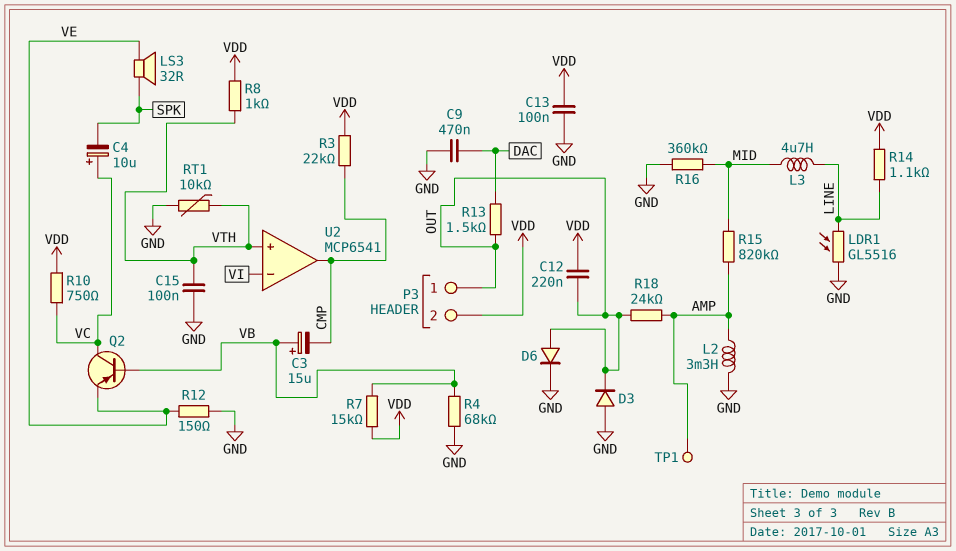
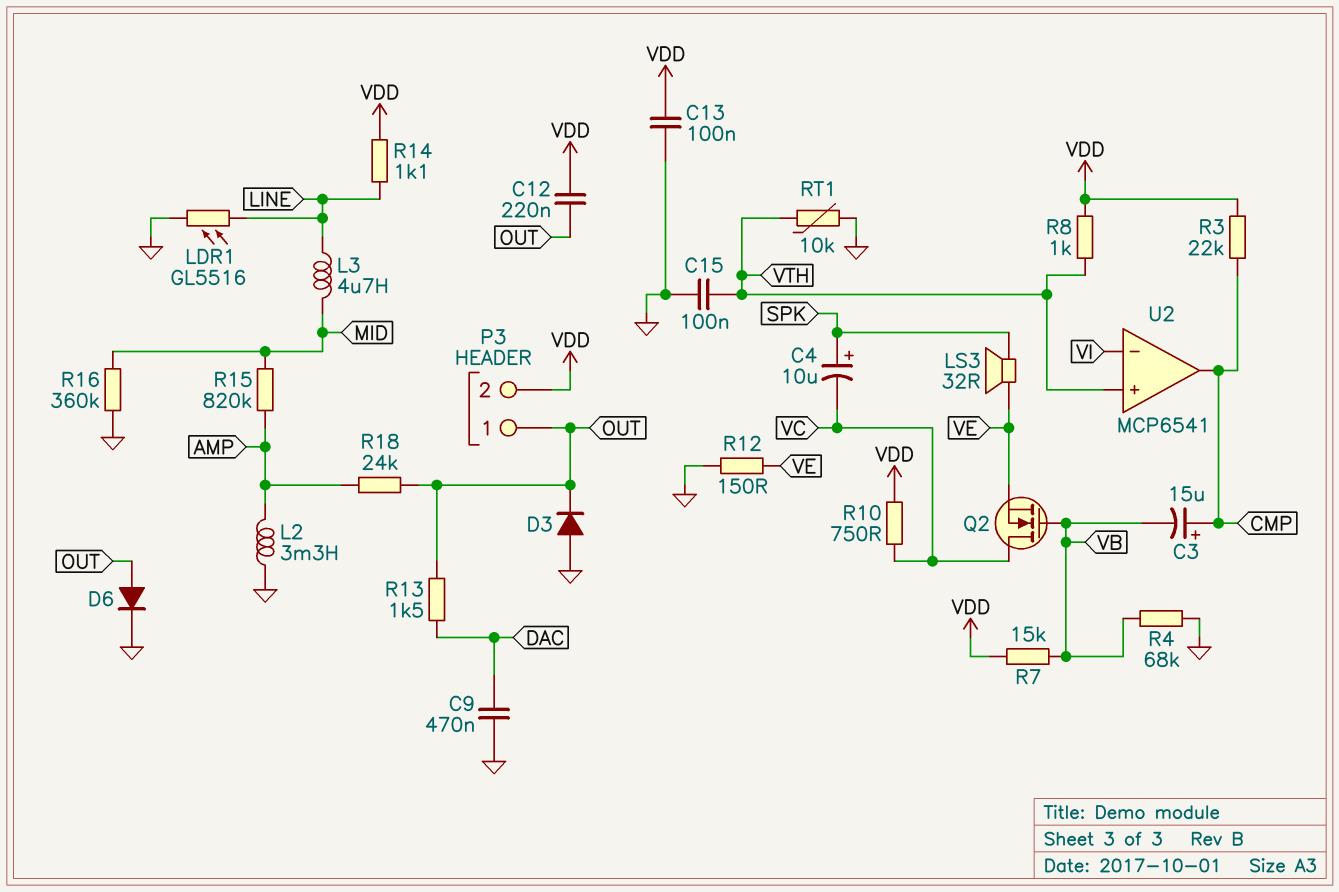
C3: 15uF (plus VB, minus CMP) -> 15uF (plus CMP, minus VB)
C4: 10uF (plus VC, minus SPK) -> 10uF (plus SPK, minus VC)
Q2: PNP (B VB, C VC, E VE) -> NMOS (G VB, D VC, S VE)
TP1: test point (AMP) -> none

